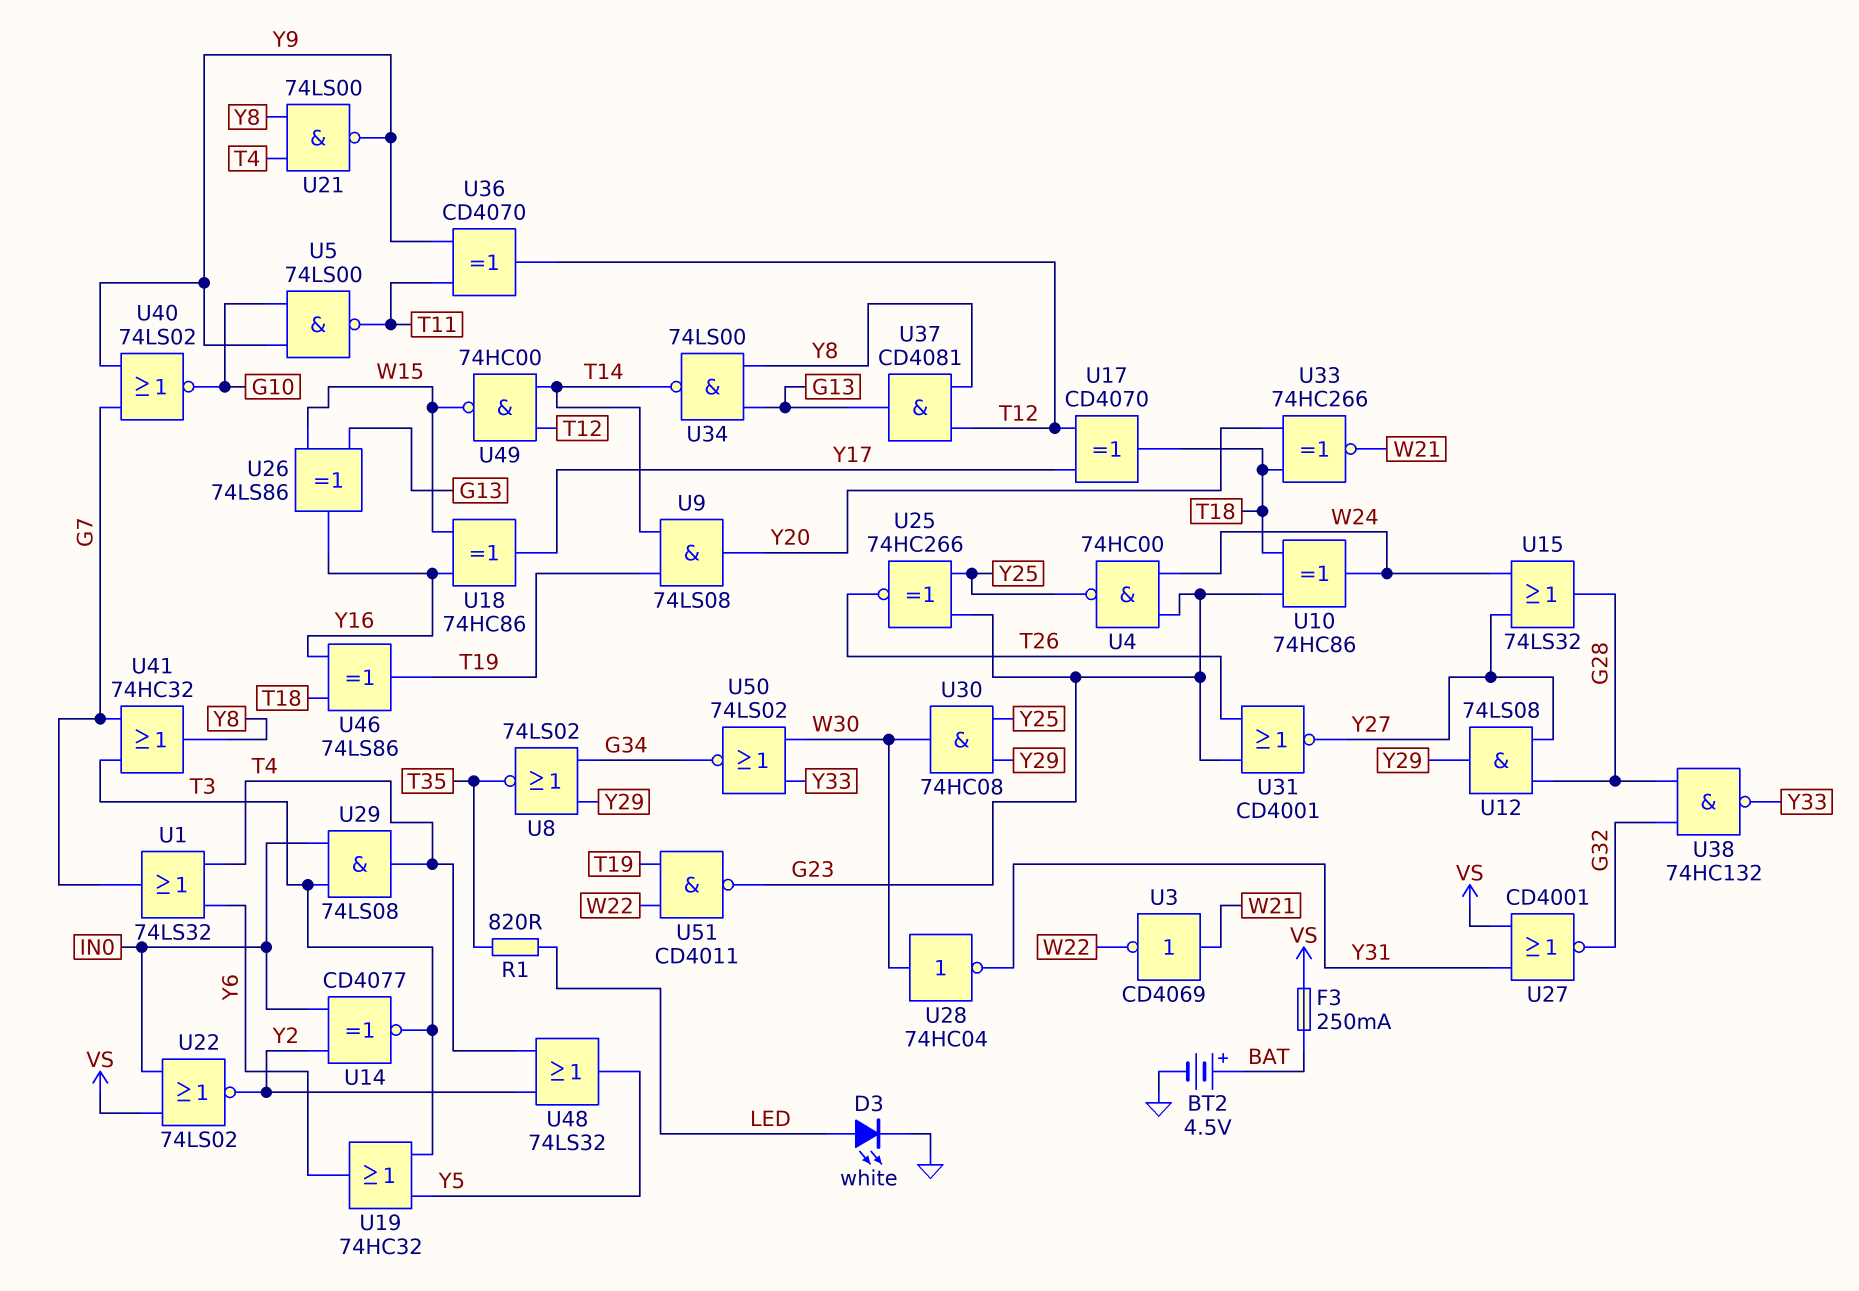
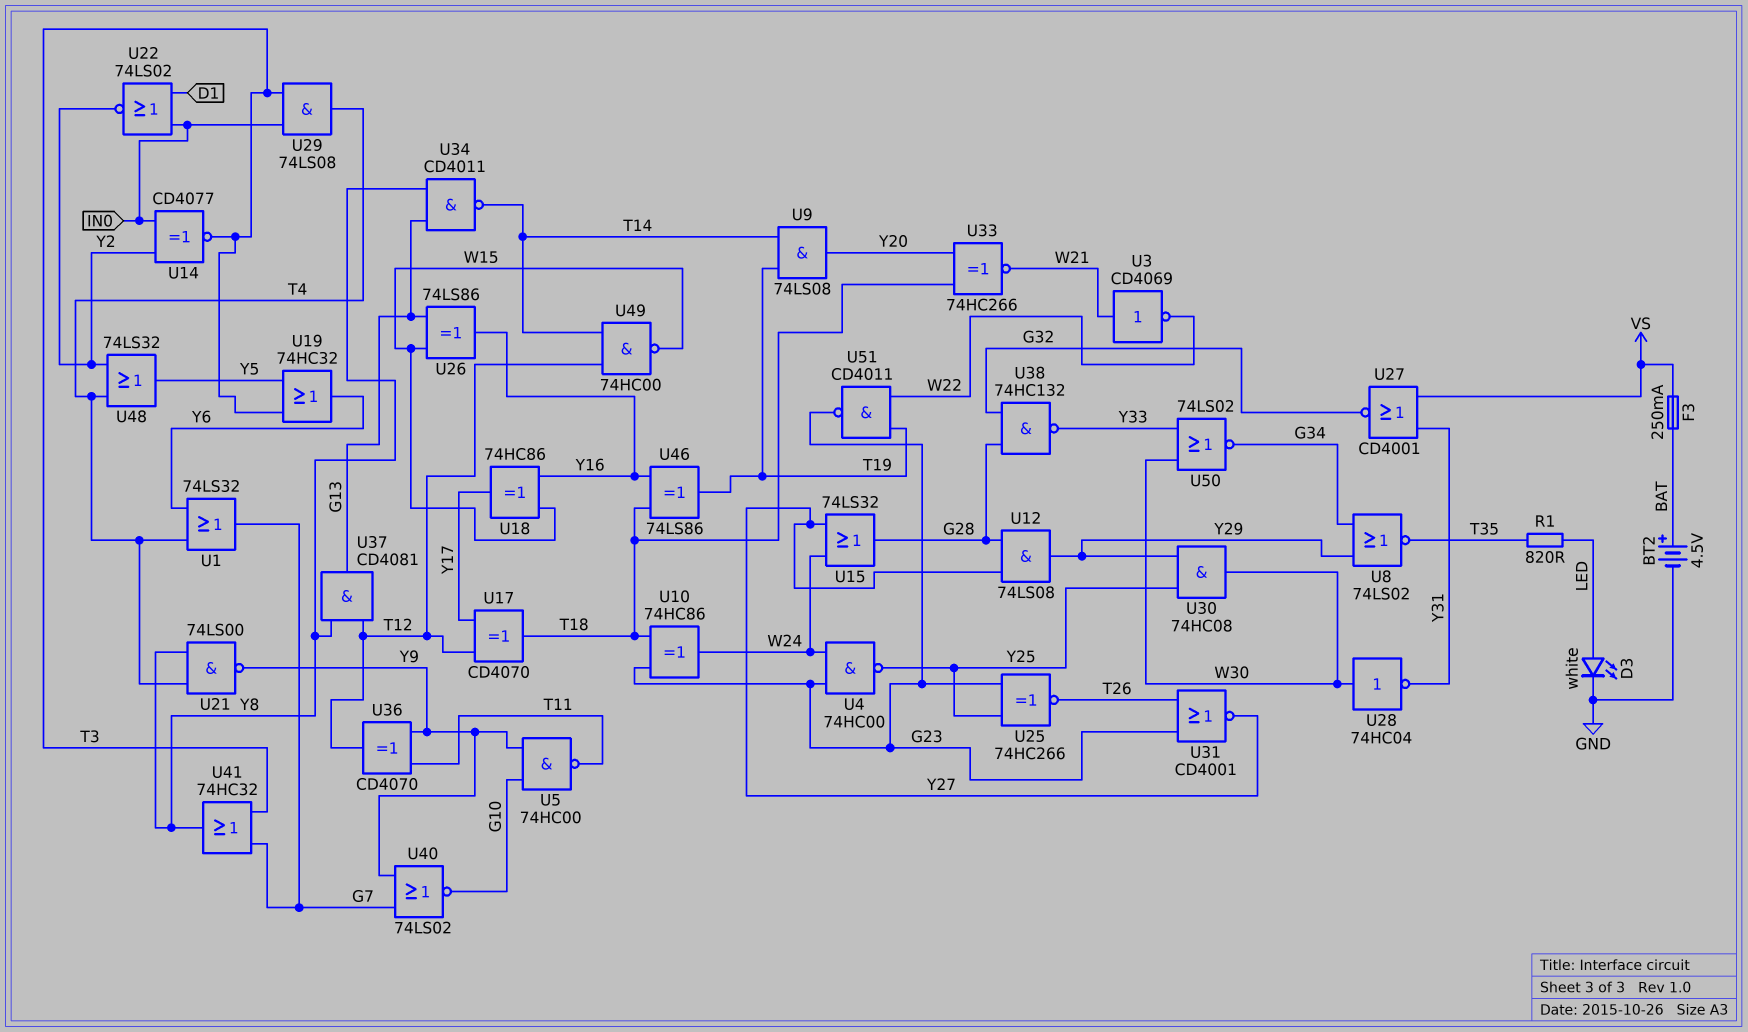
U5: NAND 74LS00 (in G10, in Y9, out T11) -> NAND 74HC00 (in G10, in Y9, out T11)
U22: NOR 74LS02 (in IN0, in VS, out Y2) -> NOR 74LS02 (in D1, in IN0, out Y2)
U34: NAND 74LS00 (in G13, in Y8, out T14) -> NAND CD4011 (in G13, in Y8, out T14)

